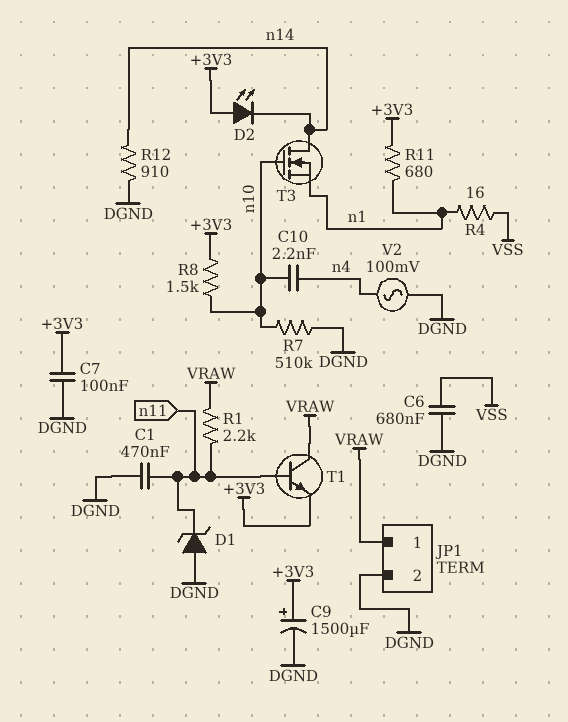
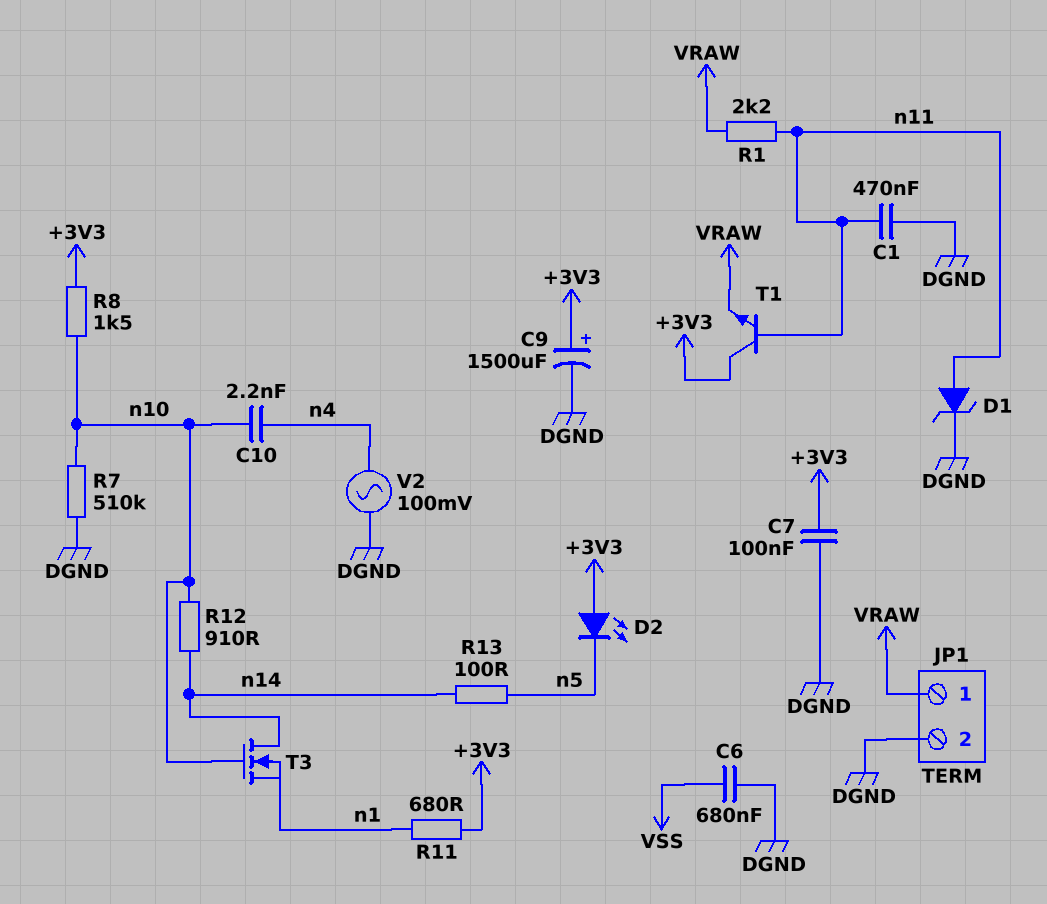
D1: zener (A DGND, K n11) -> zener (A n11, K DGND)
D2: LED (A +3V3, K n14) -> LED (A +3V3, K n5)
R4: 16 (VSS, n1) -> none
R12: 910 (DGND, n14) -> 910 (n10, n14)
R13: none -> 100 (n5, n14)
T1: NPN (B n11, C VRAW, E +3V3) -> NPN (B n11, C +3V3, E VRAW)

